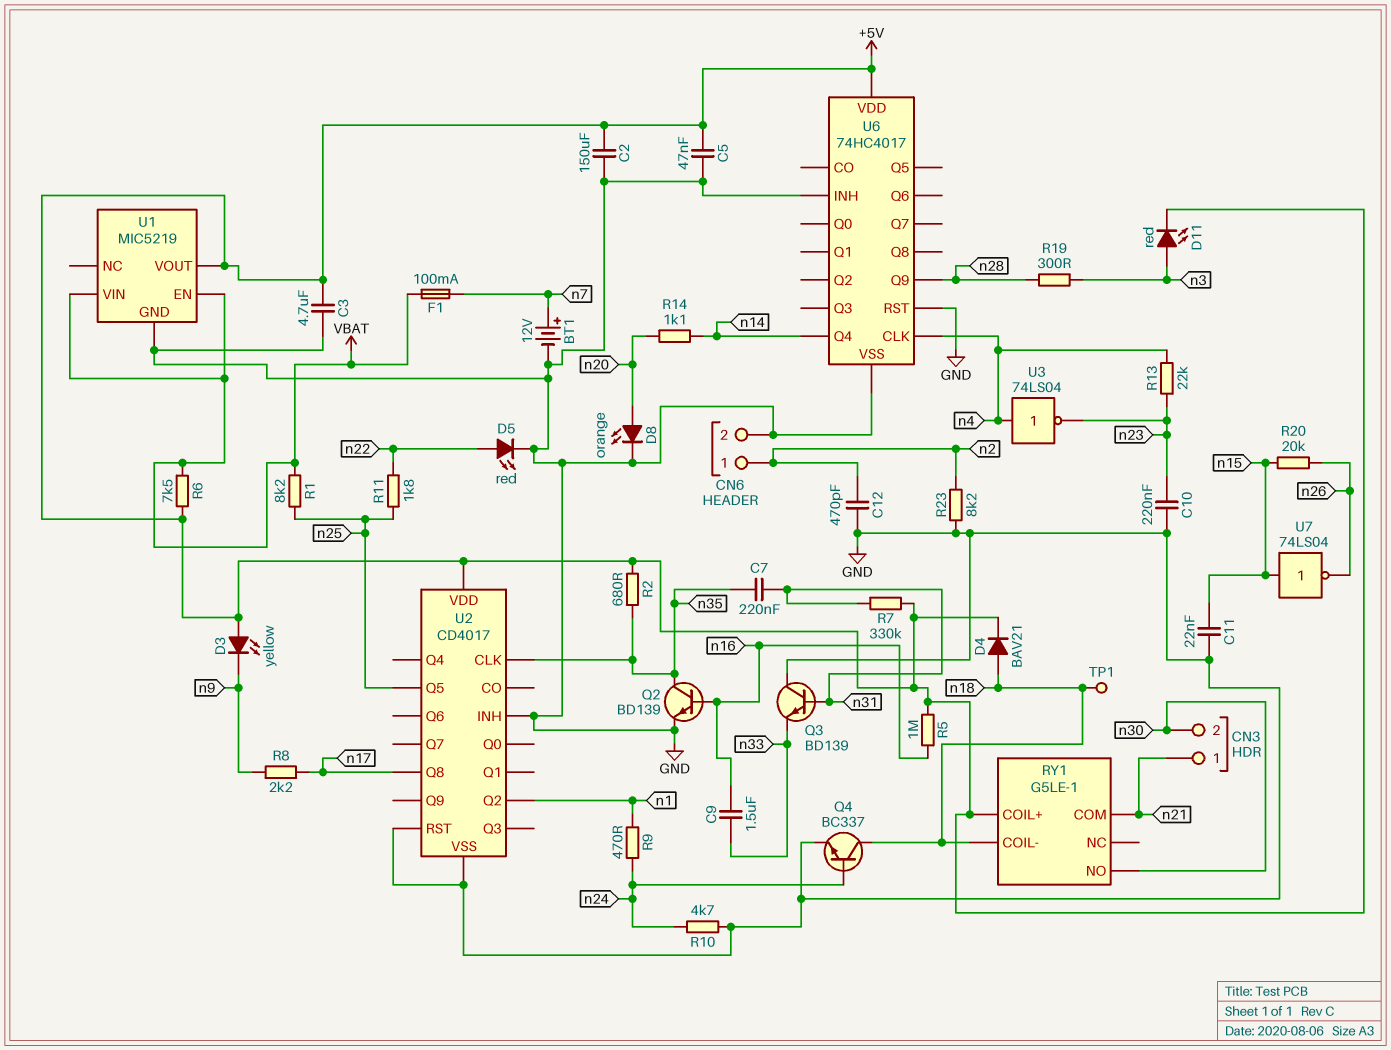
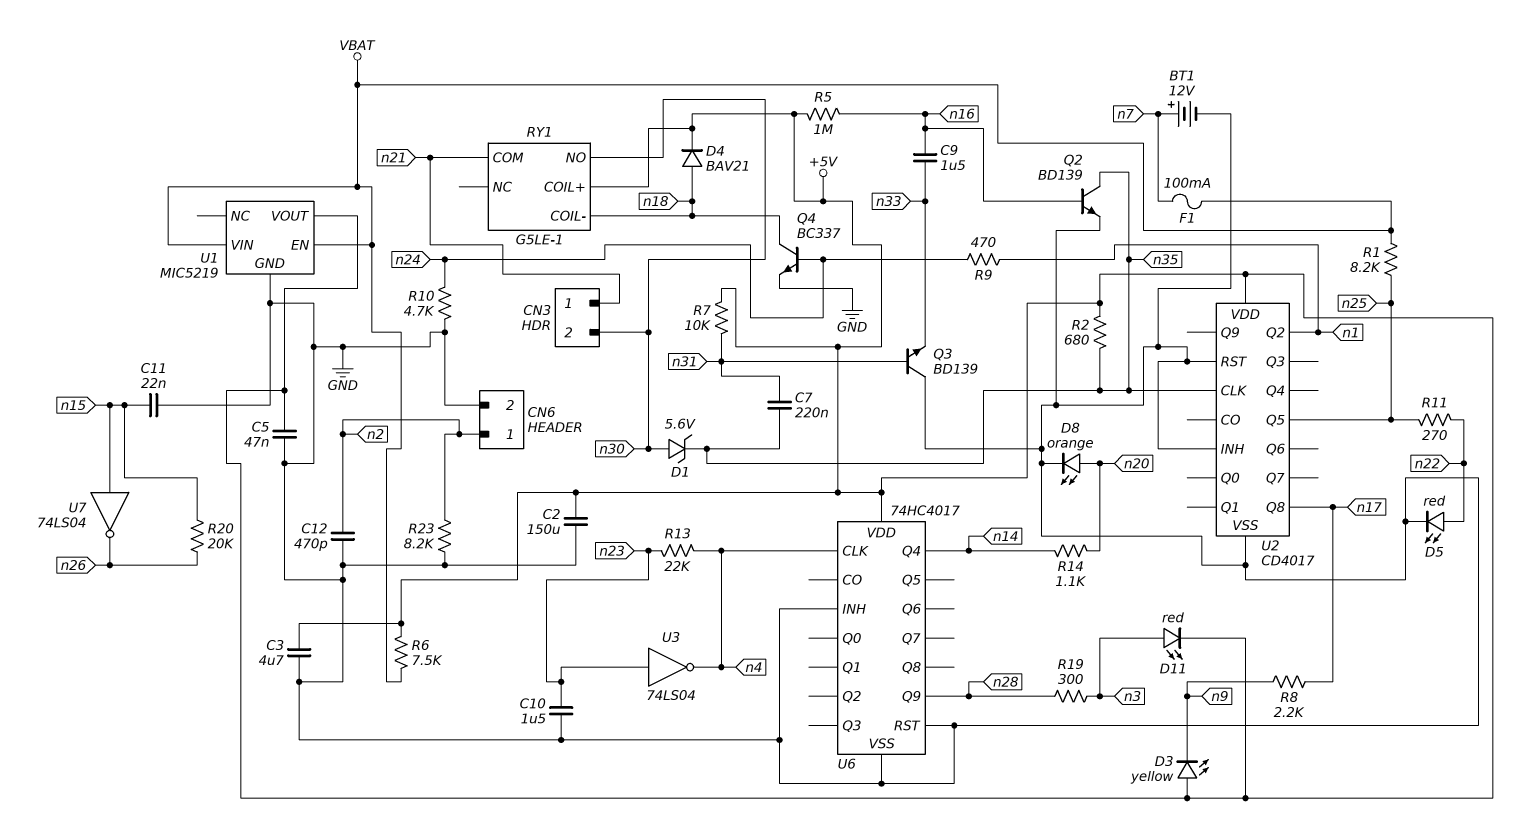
C10: 220nF (GND, n23) -> 1.5uF (GND, n23)
D1: none -> zener 5.6V (A n30, K n35)
R7: 330k (+5V, n31) -> 10k (+5V, n31)
R11: 1.8k (n22, n25) -> 270 (n22, n25)
TP1: test point (n18) -> none
U3: NOT 74LS04 (in n4, out n23) -> NOT 74LS04 (in n23, out n4)

